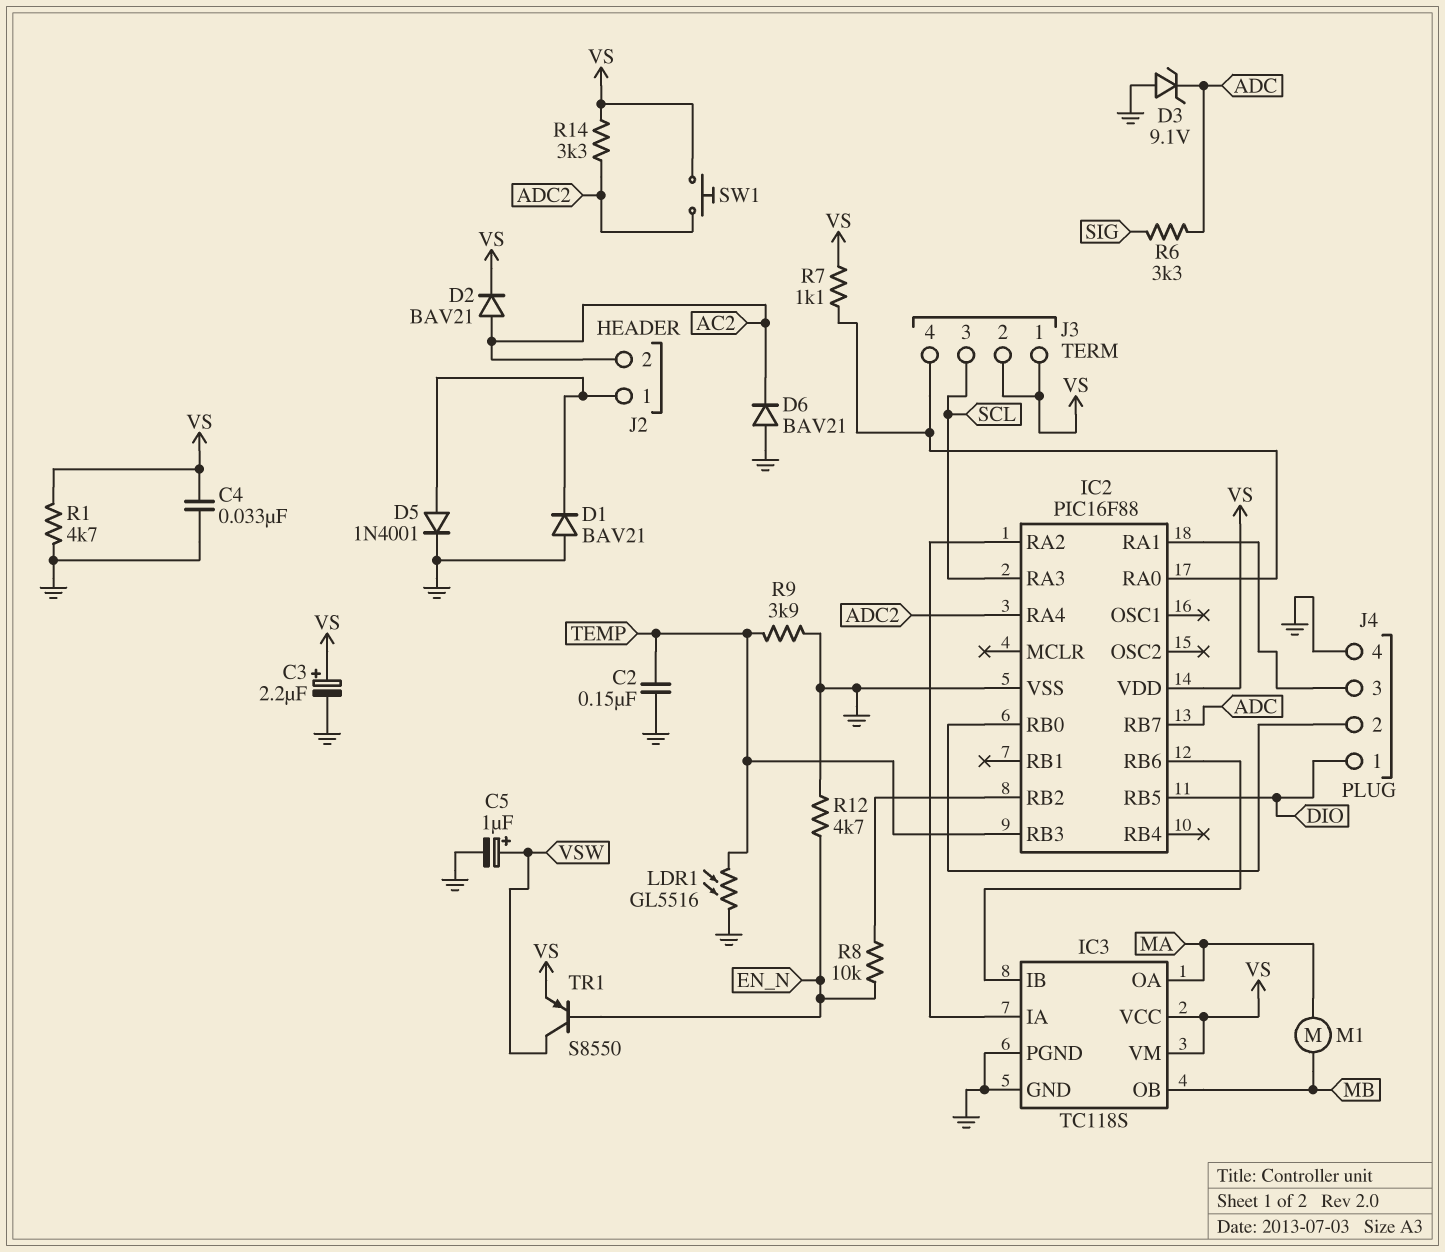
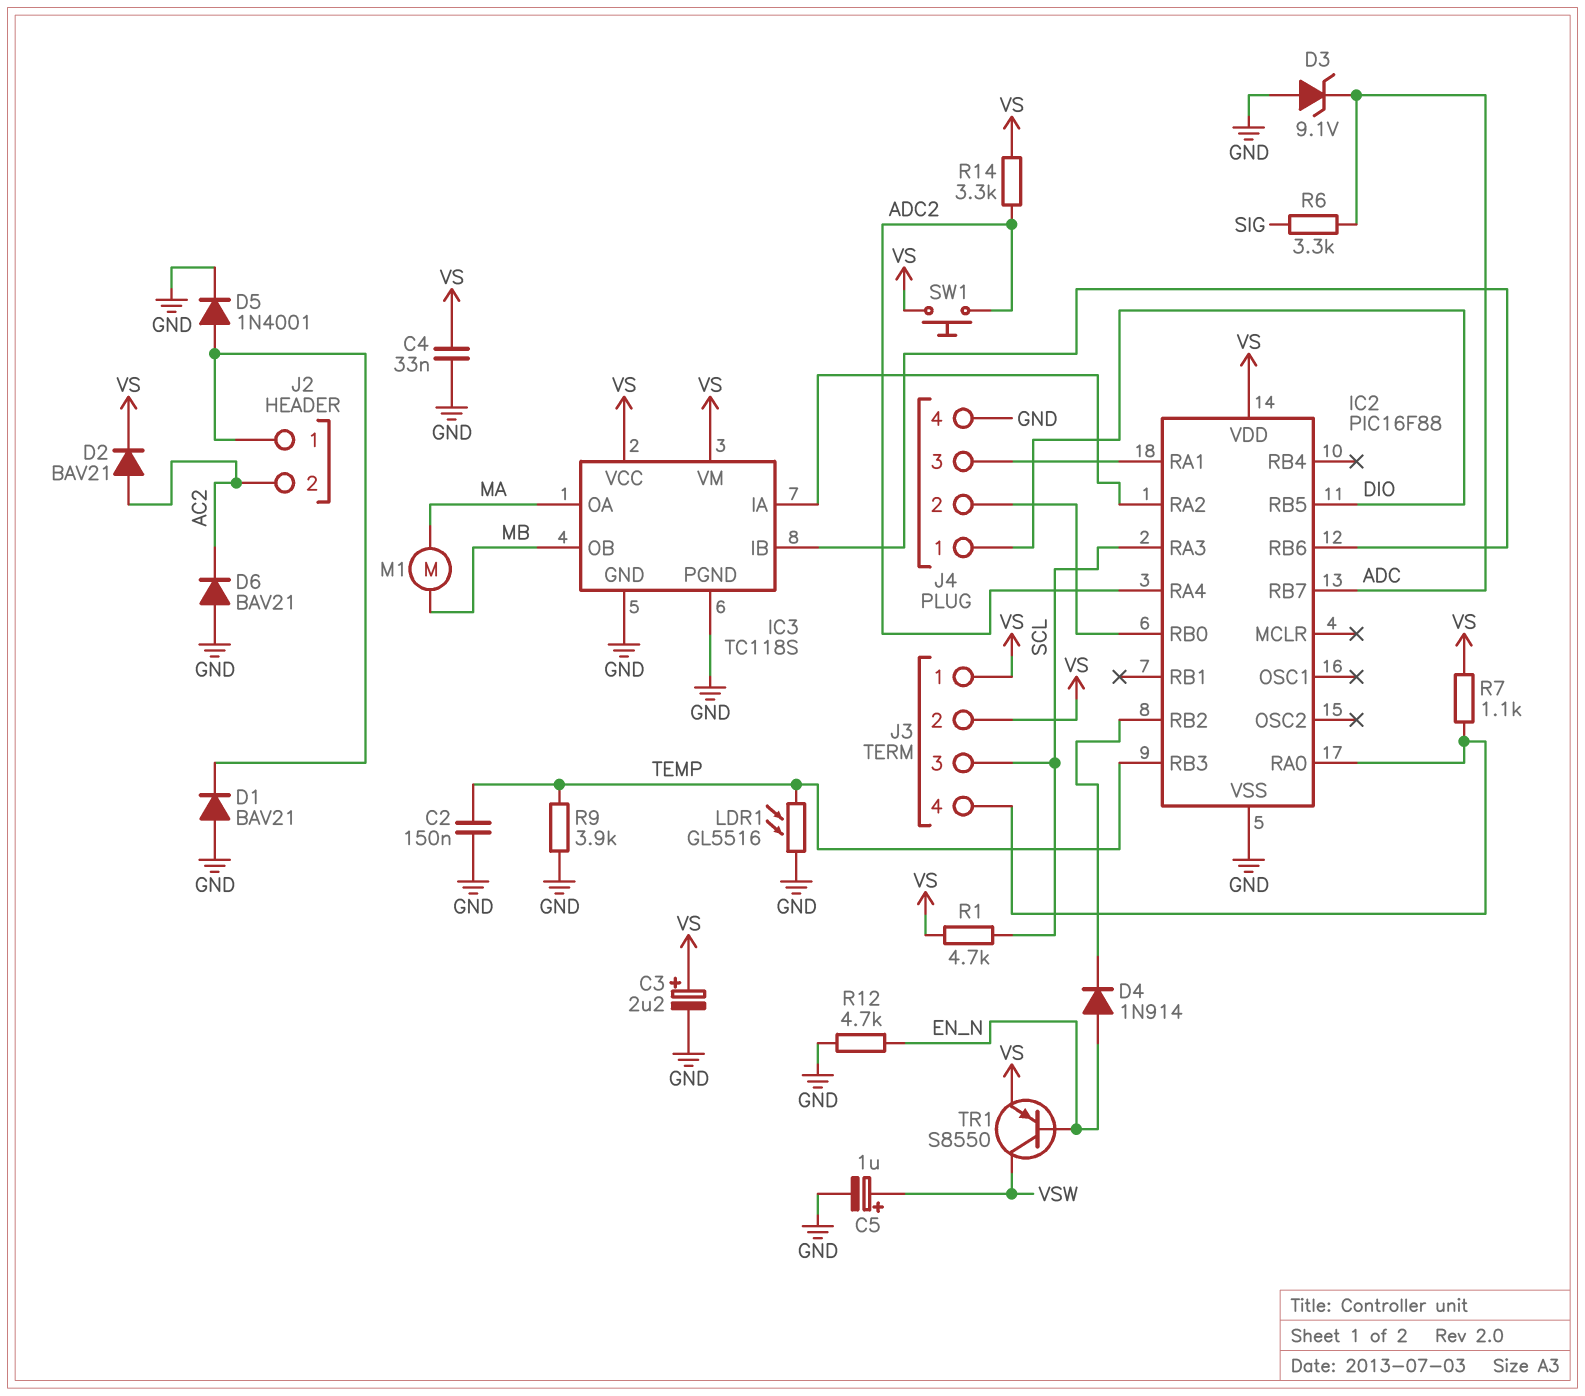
D4: none -> diode 1N914 (A EN_N, K IC2/RB2)
R1: 4.7k (GND, VS) -> 4.7k (SCL, VS)
R8: 10k (EN_N, IC2/RB2) -> none

